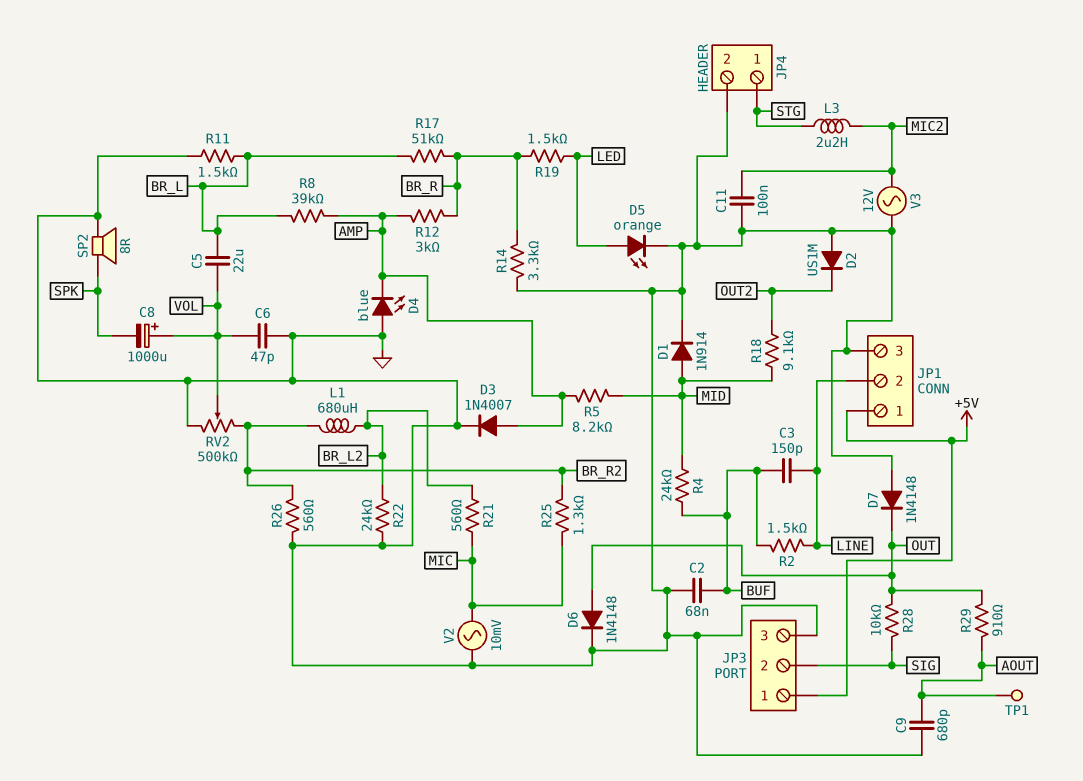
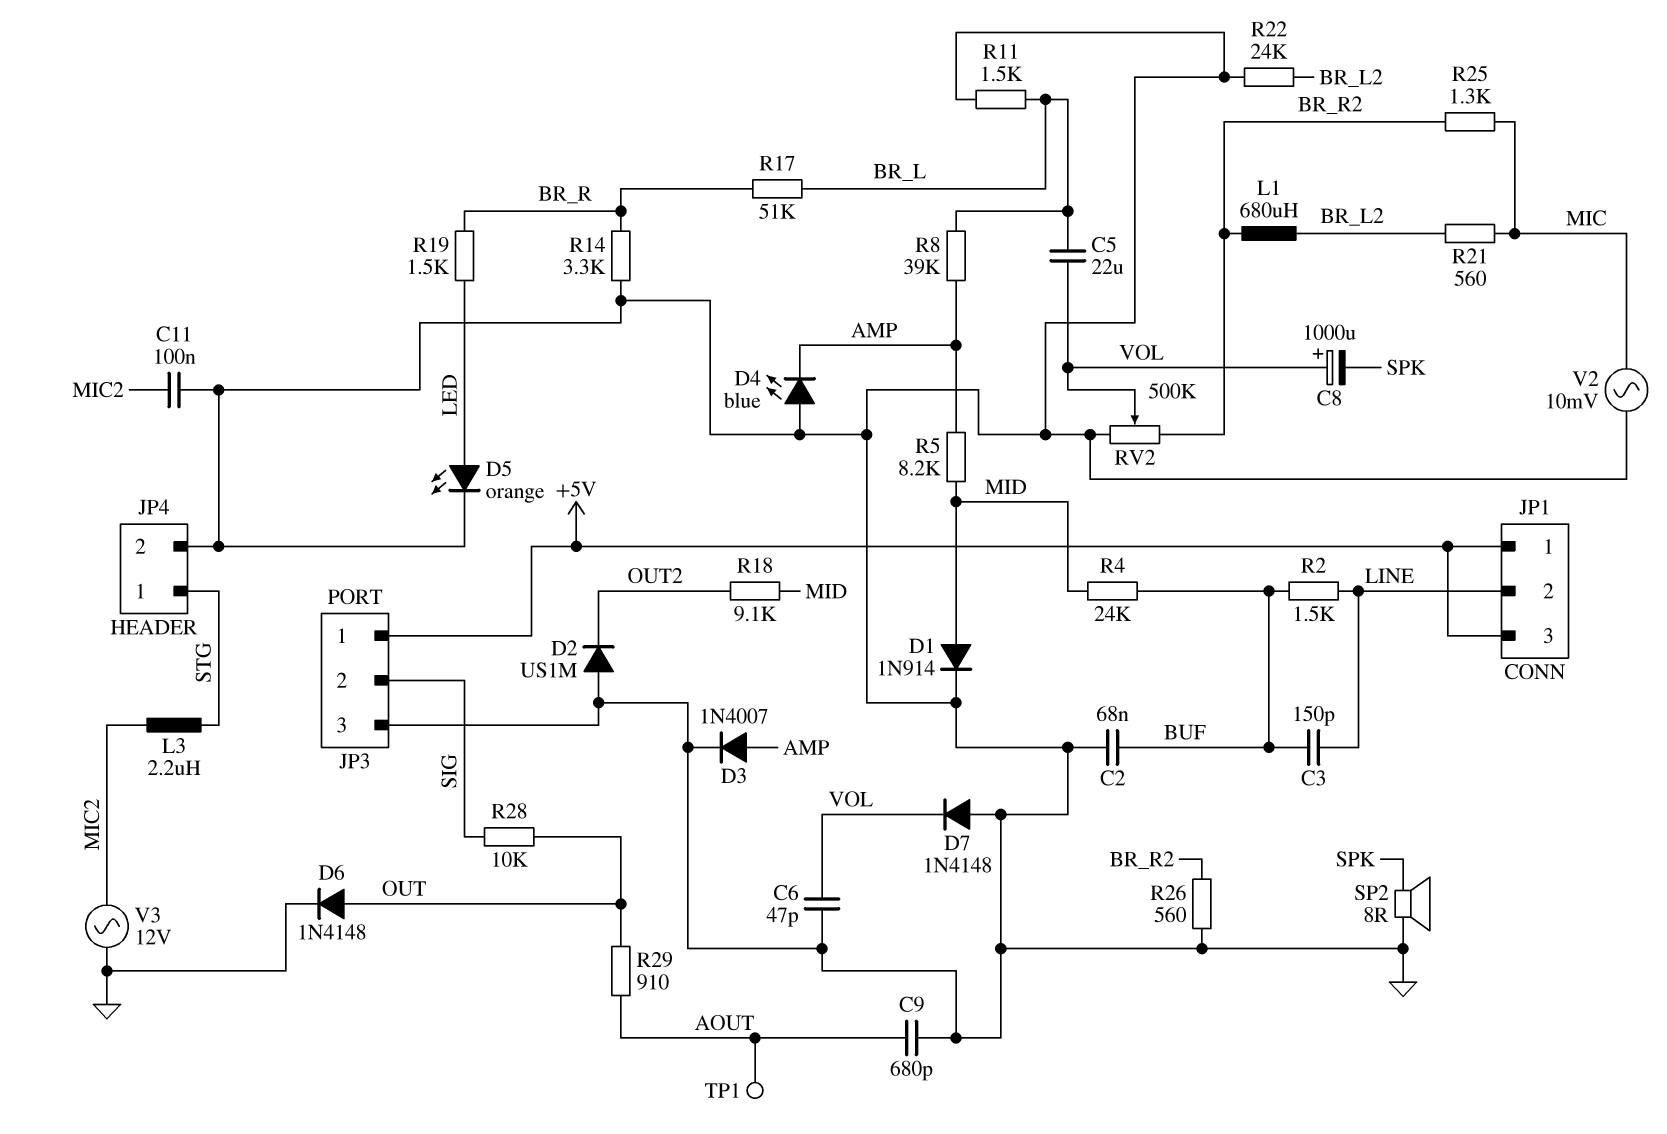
D7: diode 1N4148 (A GND, K OUT) -> diode 1N4148 (A GND, K VOL)
JP1 pin 3: GND -> +5V
R12: 3k (AMP, BR_R) -> none

